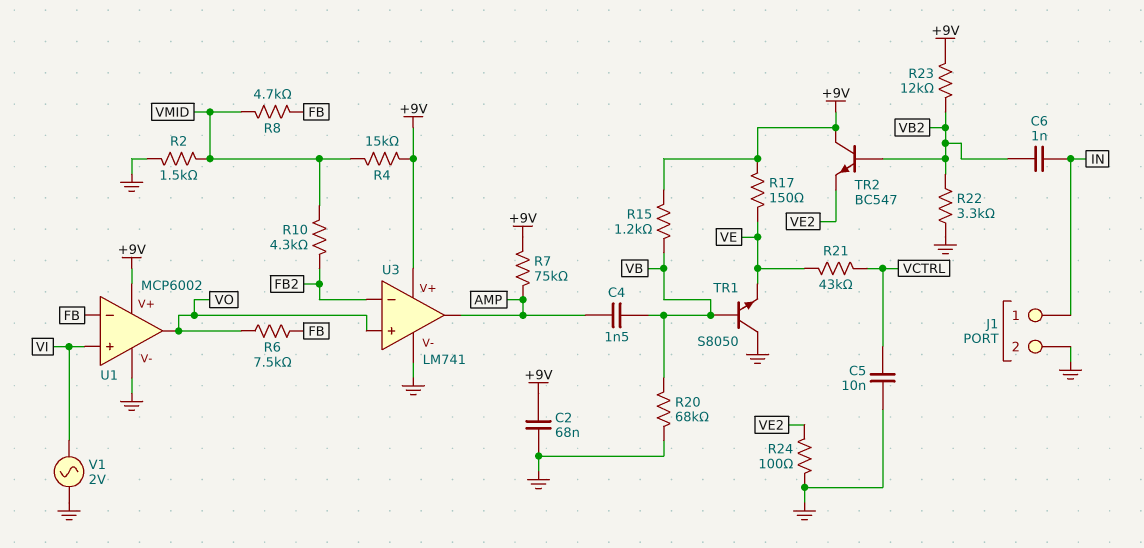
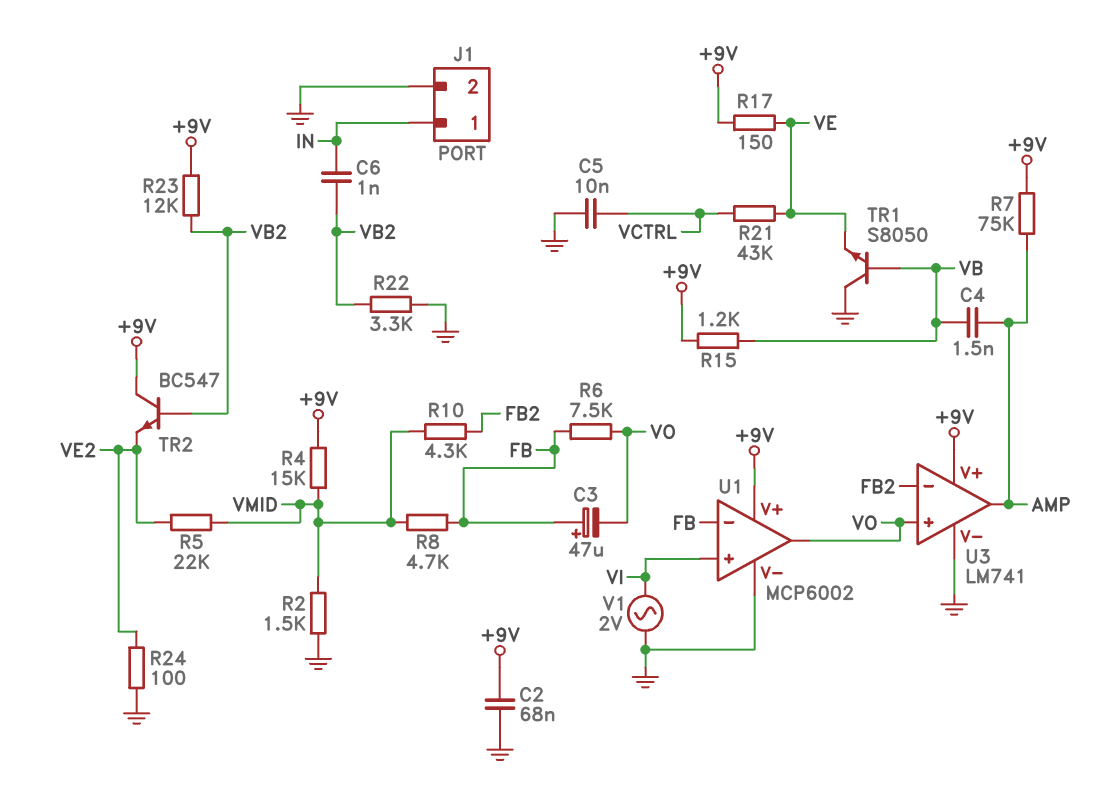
C3: none -> 47uF (plus FB, minus VO)
R5: none -> 22k (VE2, VMID)
R20: 68k (GND, VB) -> none

